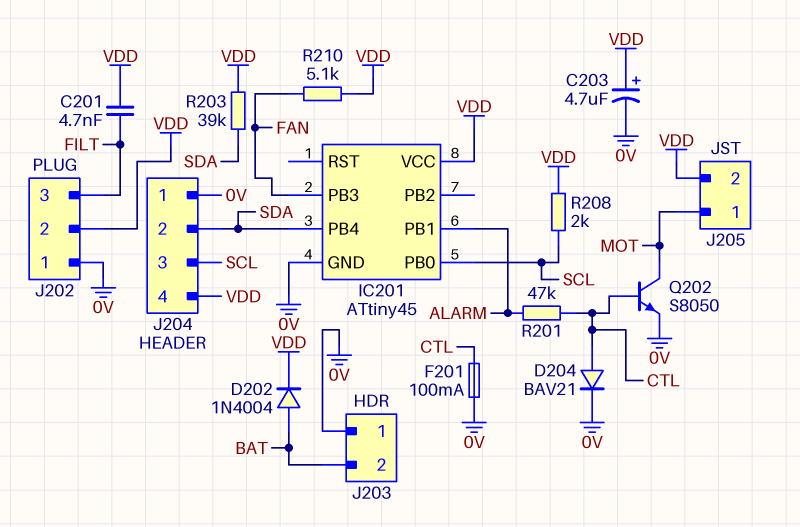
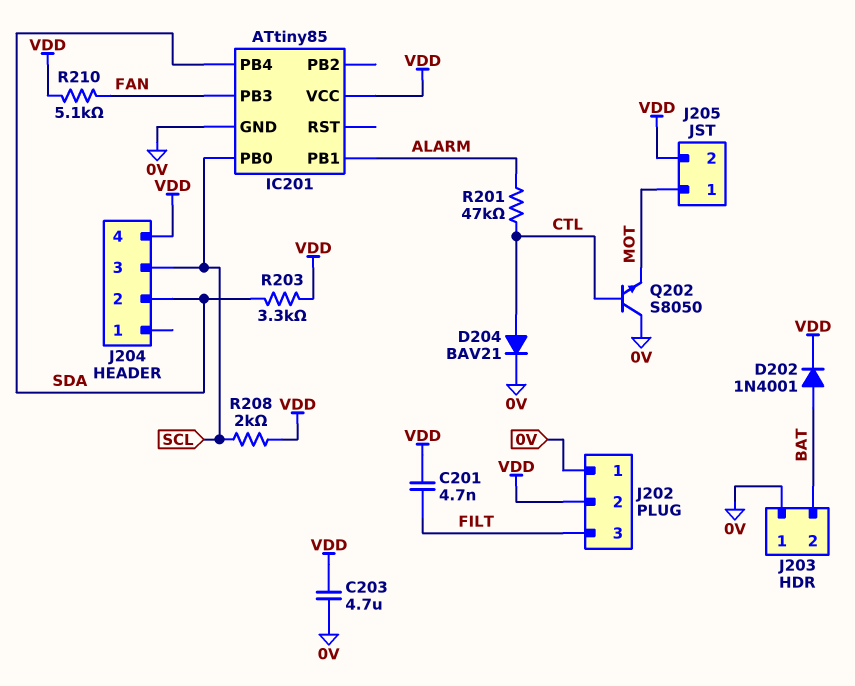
C203: 4.7uF (plus VDD, minus 0V) -> 4.7uF (0V, VDD)
D202: diode 1N4004 (A BAT, K VDD) -> diode 1N4001 (A BAT, K VDD)
F201: 100mA (0V, CTL) -> none
IC201: ATtiny45 -> ATtiny85
J204 pin 1: 0V -> none
Q202: NPN S8050 (B CTL, C MOT, E 0V) -> NPN S8050 (B CTL, C 0V, E MOT)
R203: 39k (SDA, VDD) -> 3.3k (SDA, VDD)

